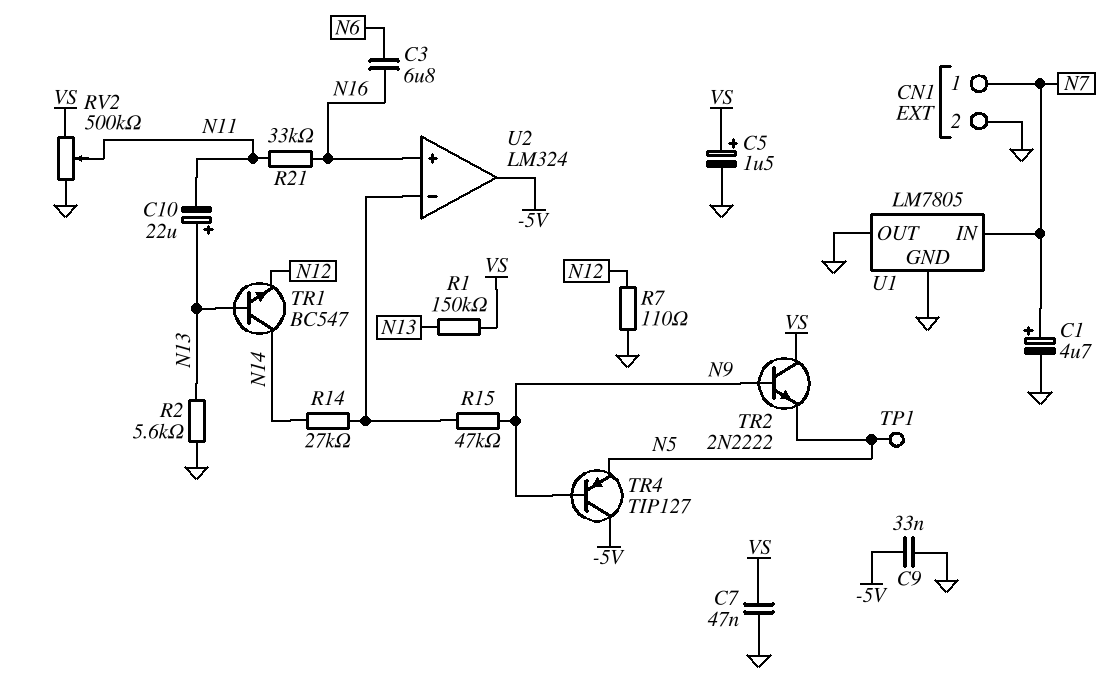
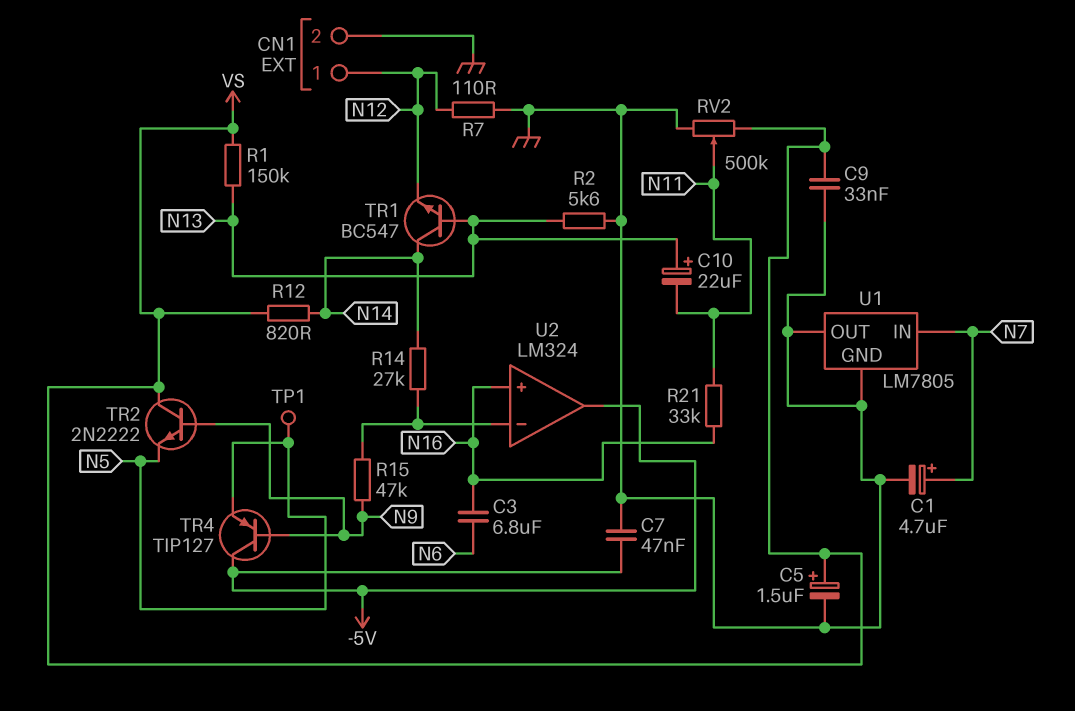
C7: 47nF (GND, VS) -> 47nF (-5V, GND)
C9: 33nF (-5V, GND) -> 33nF (GND, VS)
CN1 pin 1: N7 -> N12
R12: none -> 820 (N14, VS)

